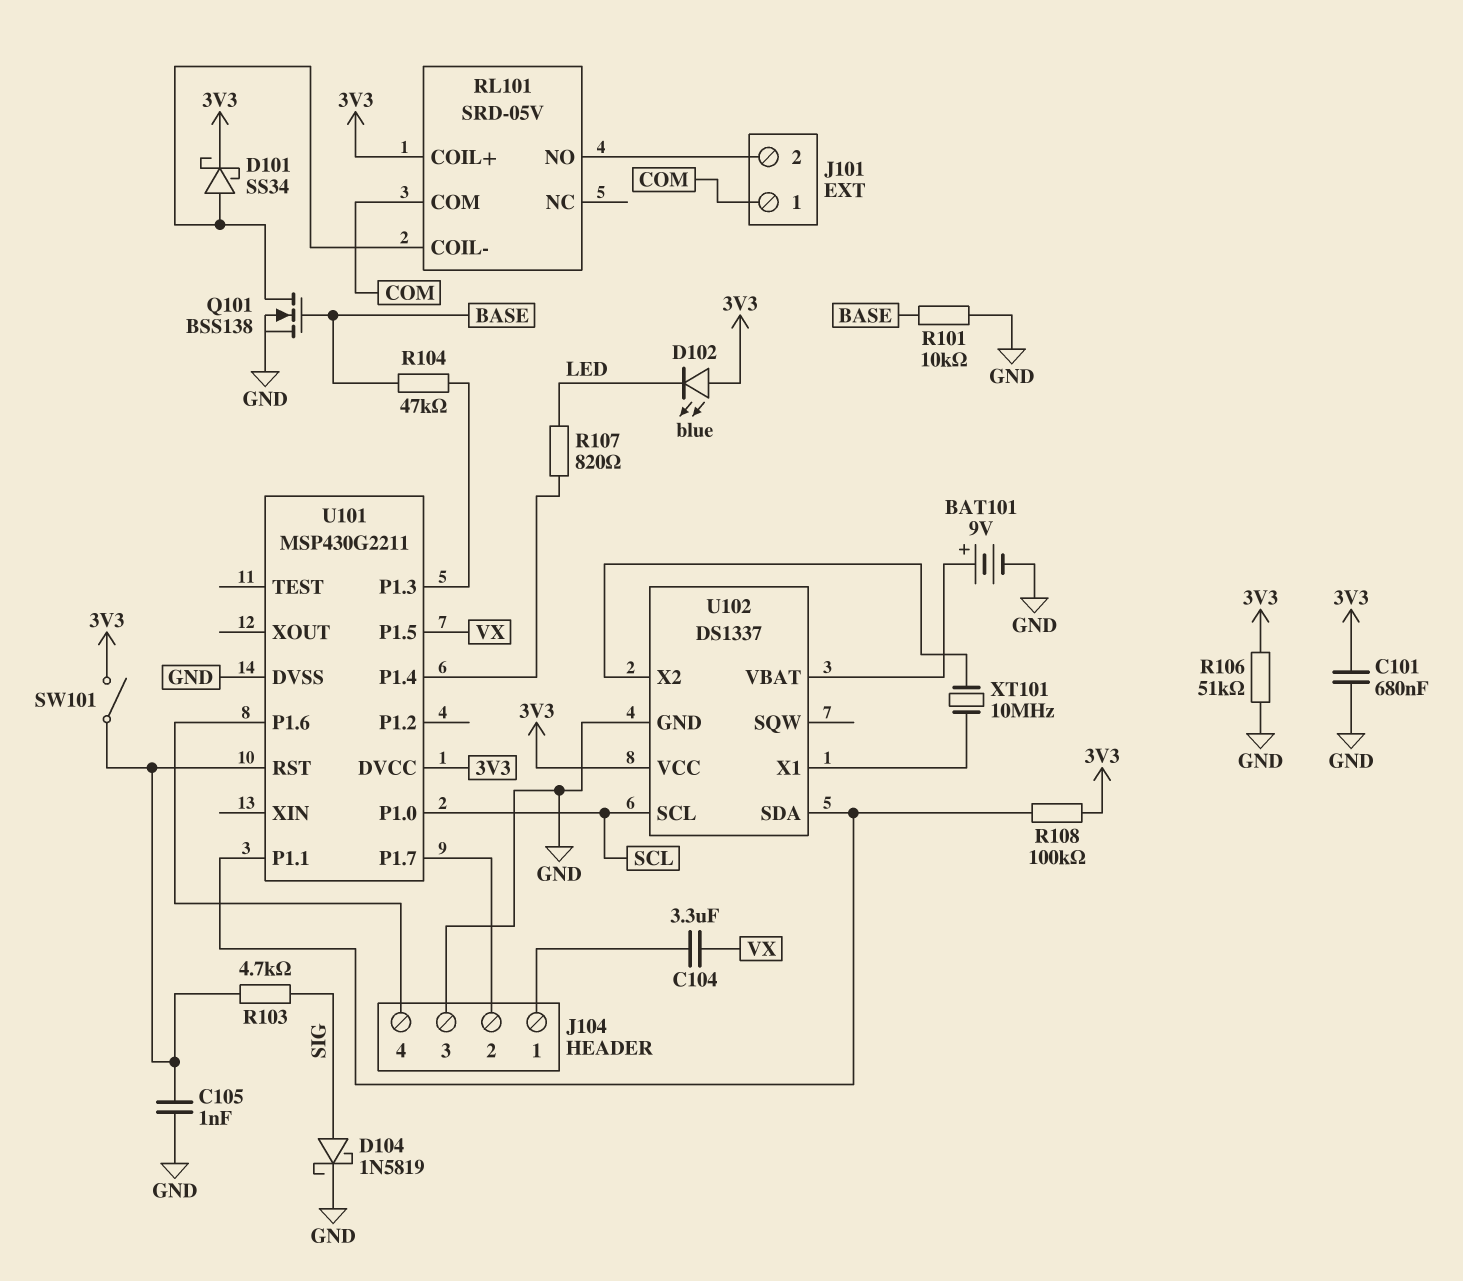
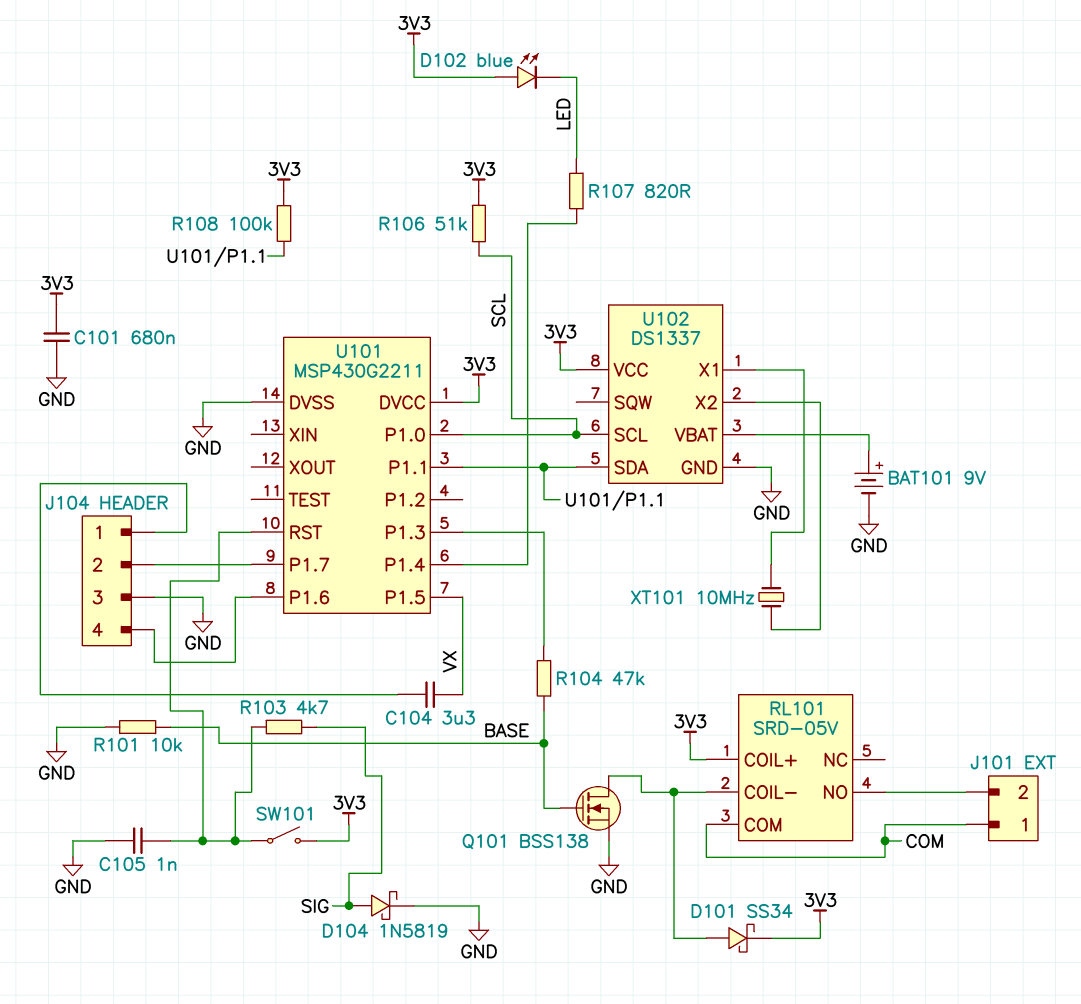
R106: 51k (3V3, GND) -> 51k (3V3, SCL)

